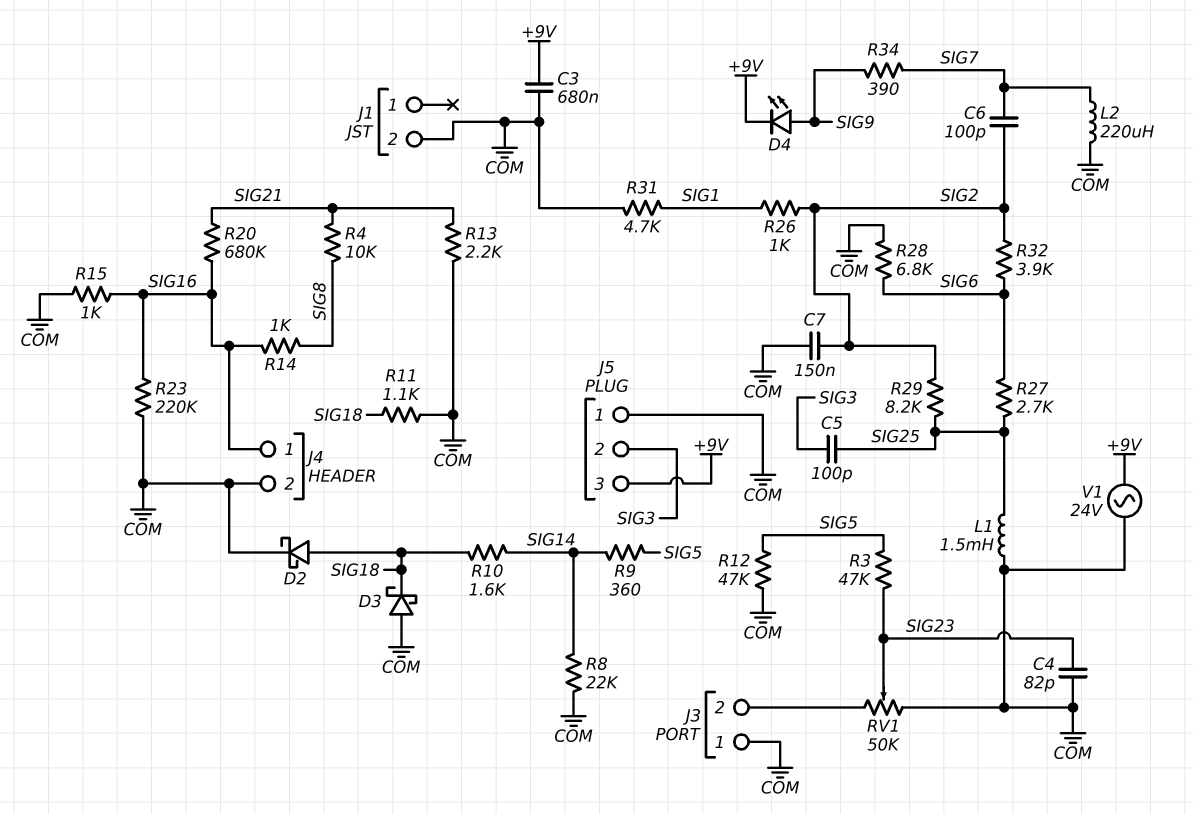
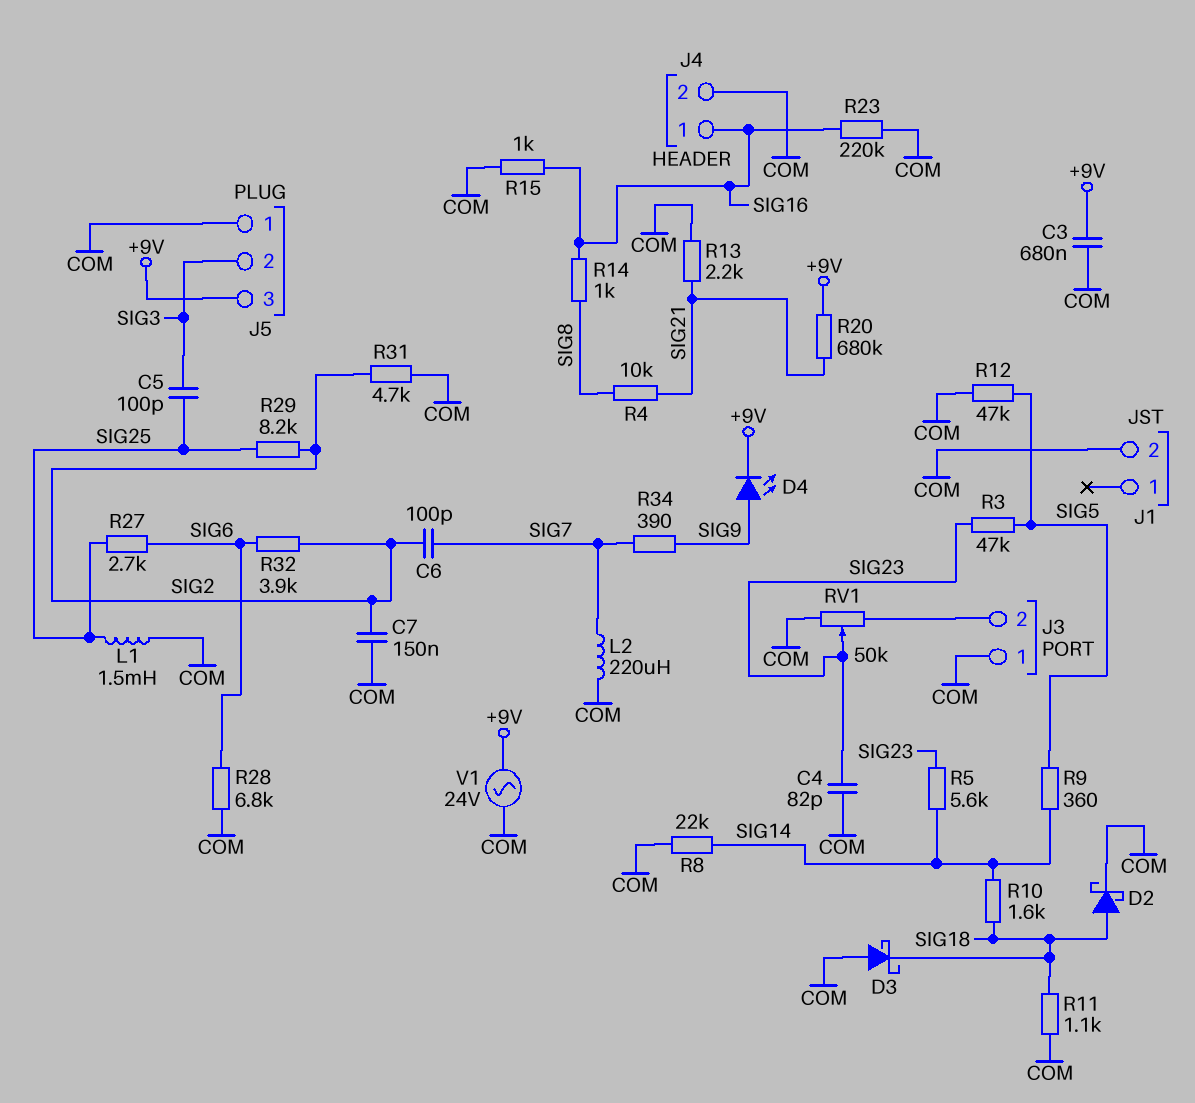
R5: none -> 5.6k (SIG14, SIG23)
R20: 680k (SIG16, SIG21) -> 680k (+9V, SIG21)
R26: 1k (SIG1, SIG2) -> none
R31: 4.7k (COM, SIG1) -> 4.7k (COM, SIG2)

